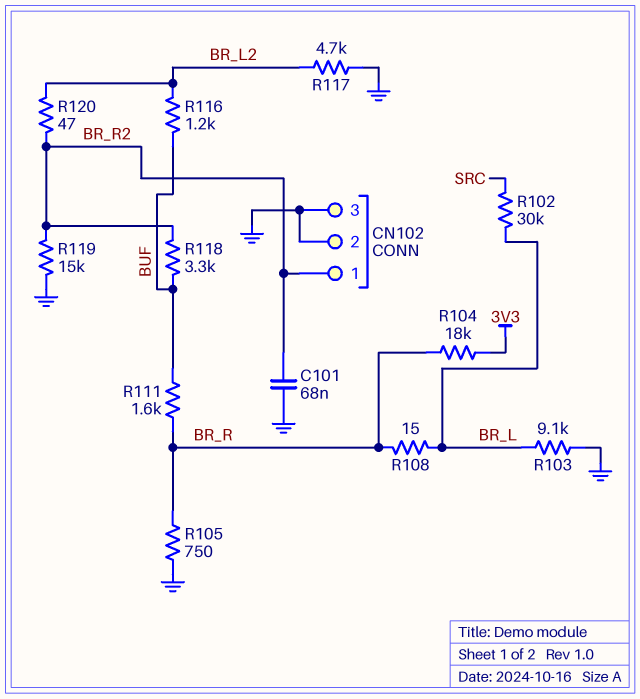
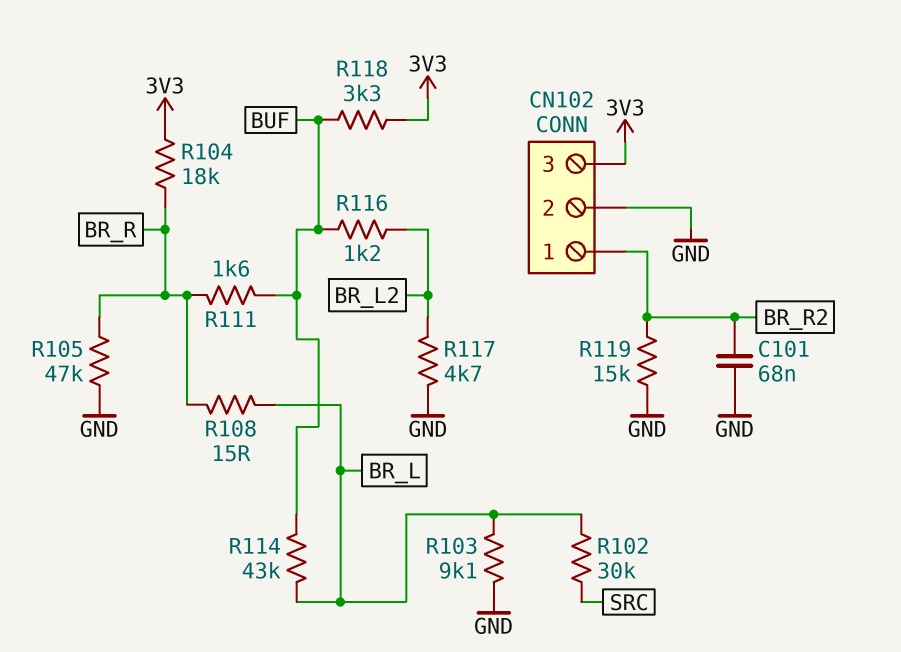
CN102 pin 3: GND -> 3V3
R105: 750 (BR_R, GND) -> 47k (BR_R, GND)
R114: none -> 43k (BR_L, BUF)
R118: 3.3k (BR_R2, BUF) -> 3.3k (3V3, BUF)
R120: 47 (BR_L2, BR_R2) -> none

